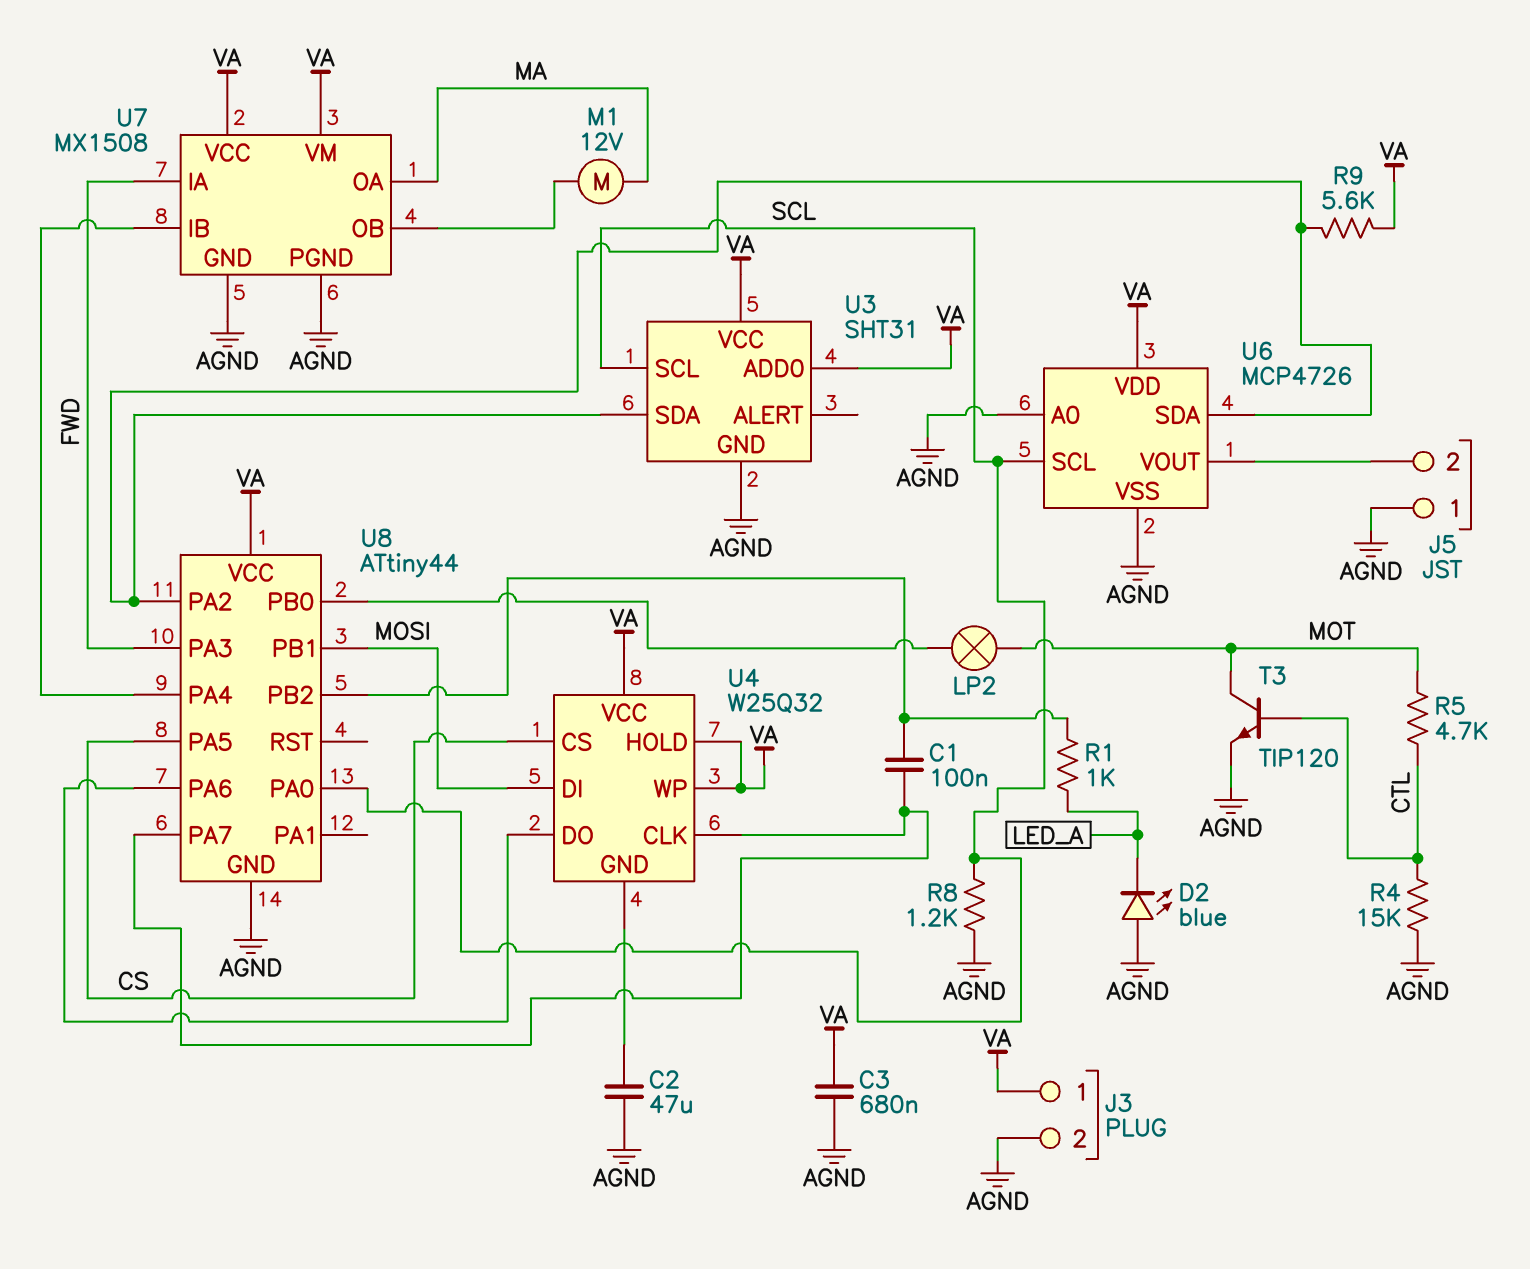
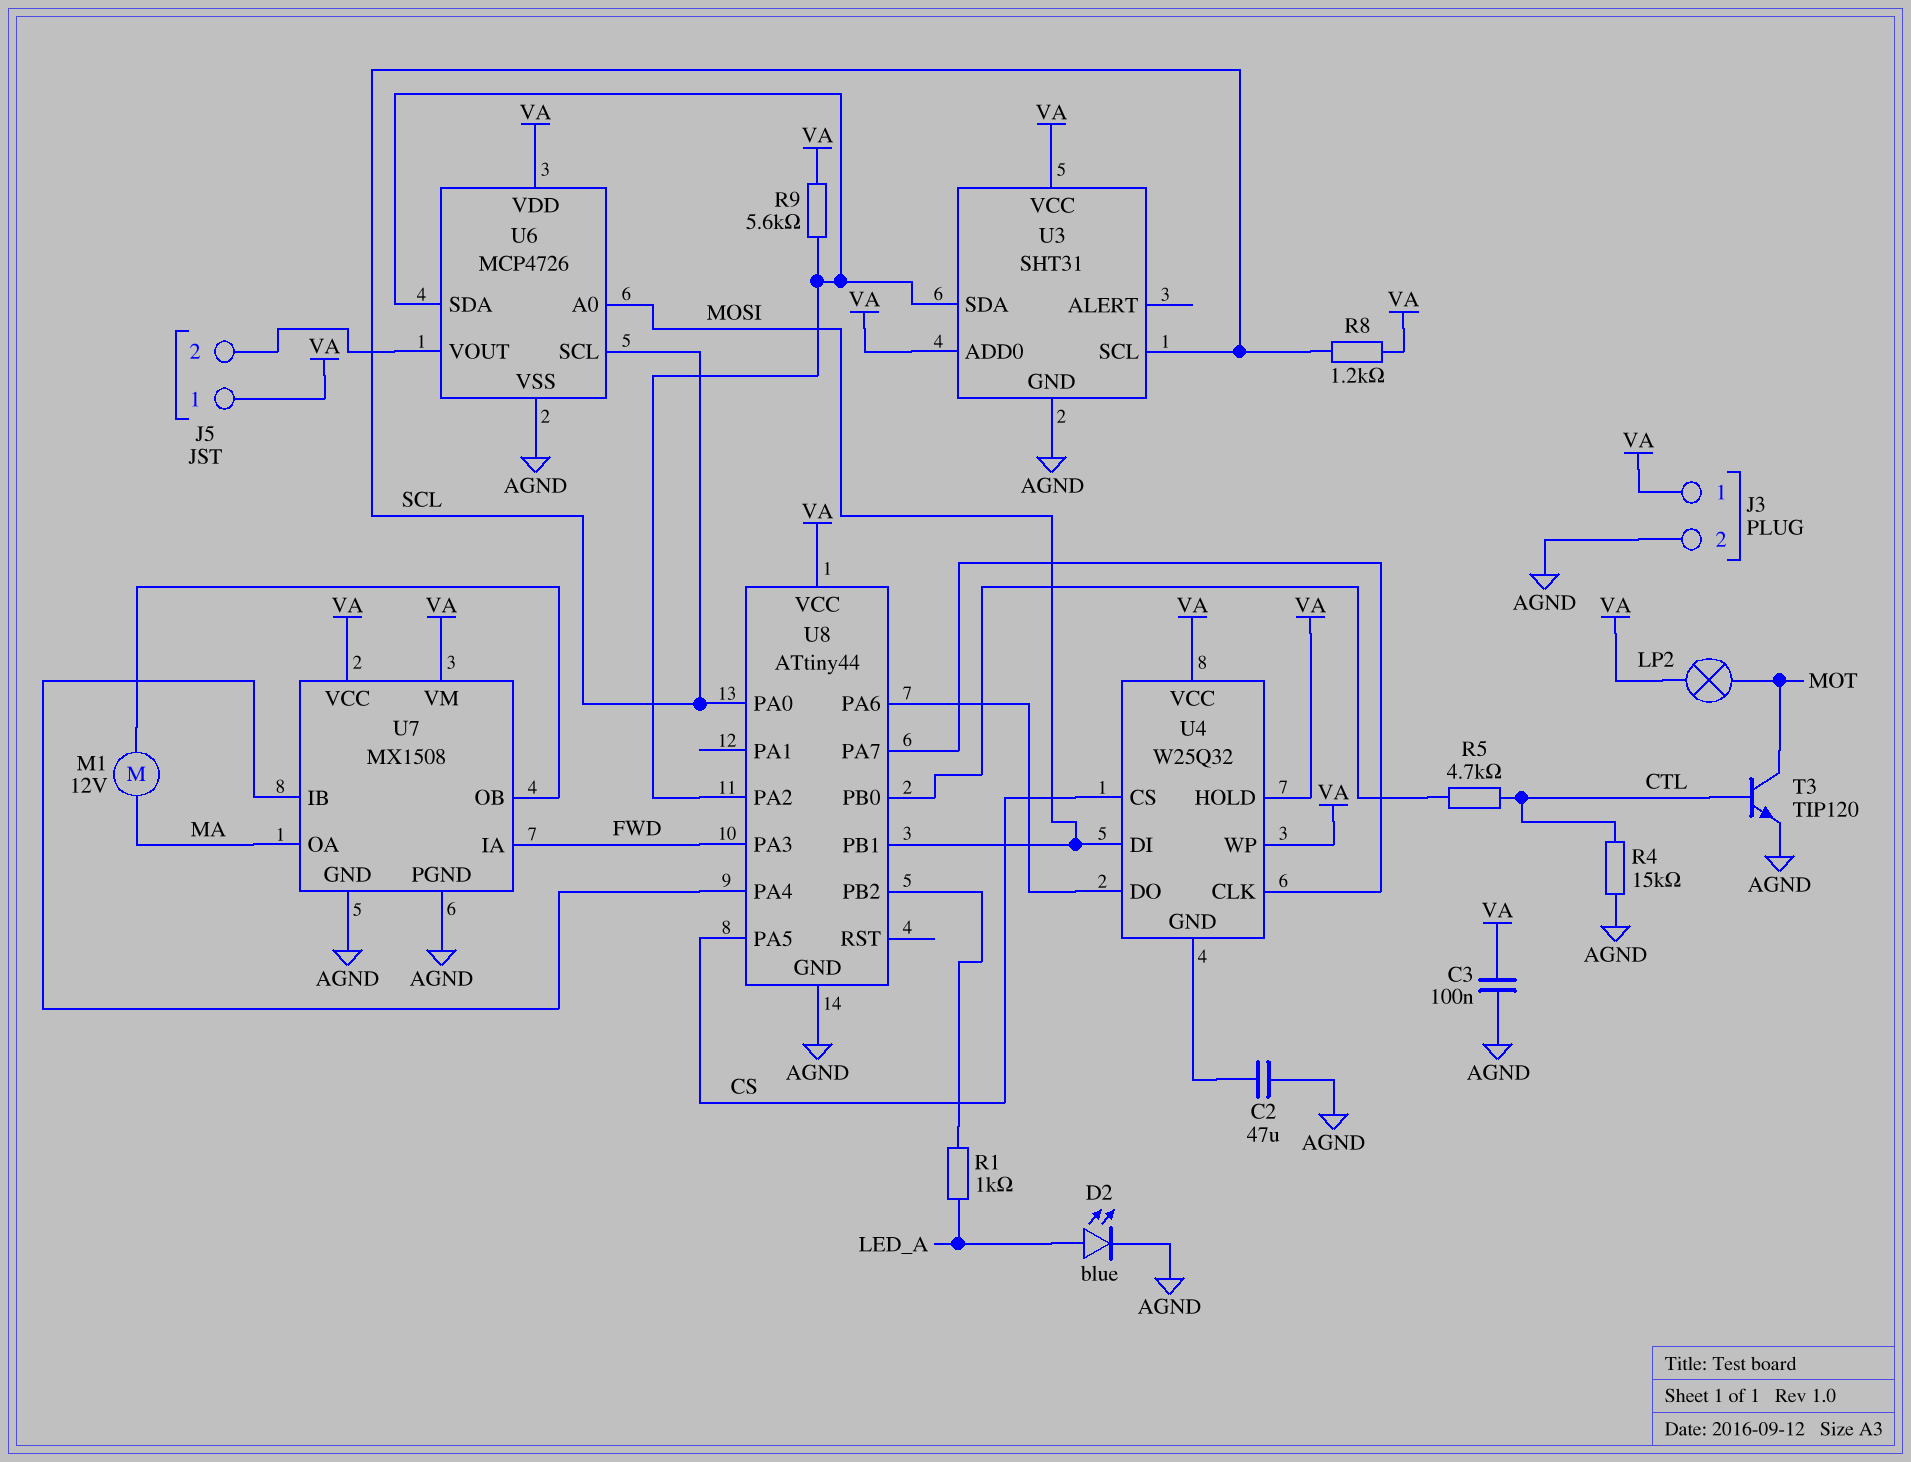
C1: 100nF (U4/CLK, U8/PB2) -> none
C3: 680nF (AGND, VA) -> 100nF (AGND, VA)
D2: LED blue (A AGND, K LED_A) -> LED blue (A LED_A, K AGND)
J5 pin 1: AGND -> VA
LP2: lamp (MOT, U8/PB0) -> lamp (MOT, VA)
R5: 4.7k (CTL, MOT) -> 4.7k (CTL, U8/PB0)
R8: 1.2k (AGND, SCL) -> 1.2k (SCL, VA)
U6 pin A0: AGND -> MOSI

